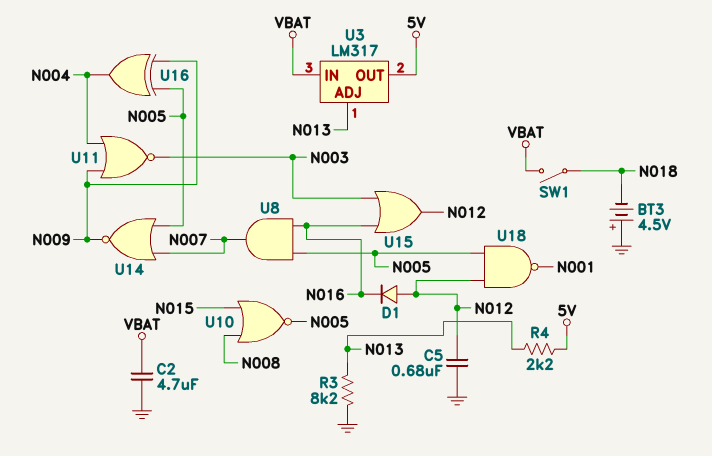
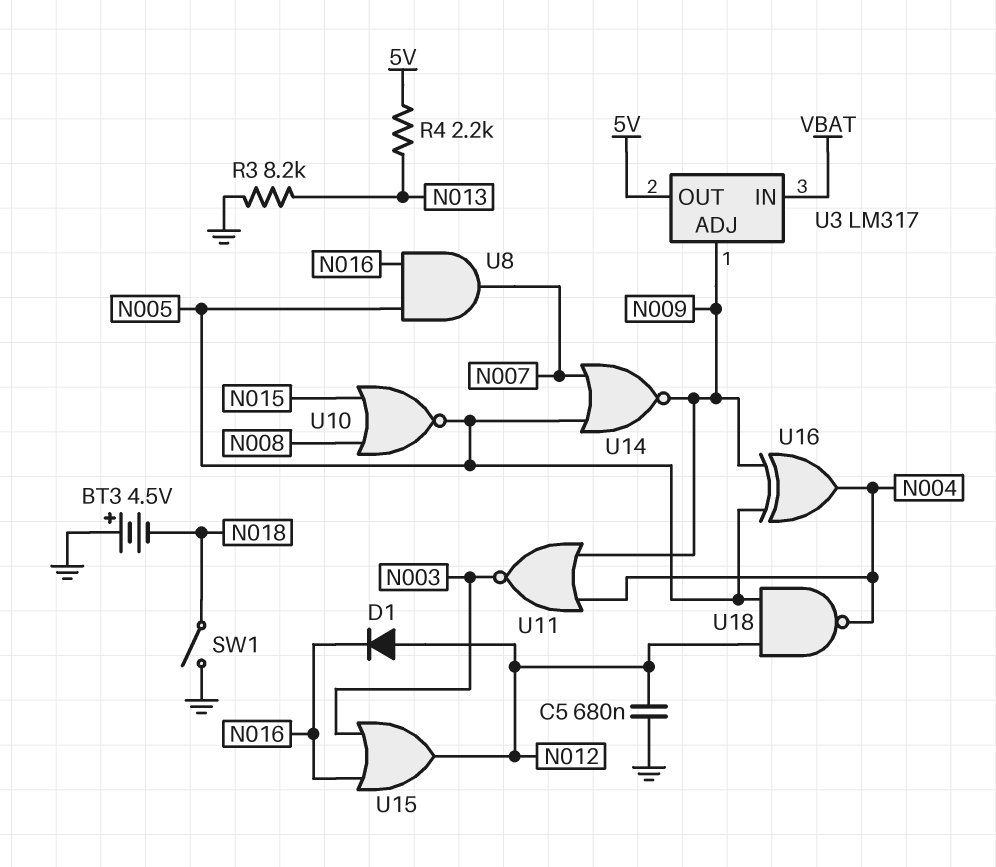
C2: 4.7uF (GND, VBAT) -> none
SW1: switch (N018, VBAT) -> switch (GND, N018)
U3 pin ADJ: N013 -> N009
U18: NAND (in N005, in N012, out N001) -> NAND (in N005, in N012, out N004)

